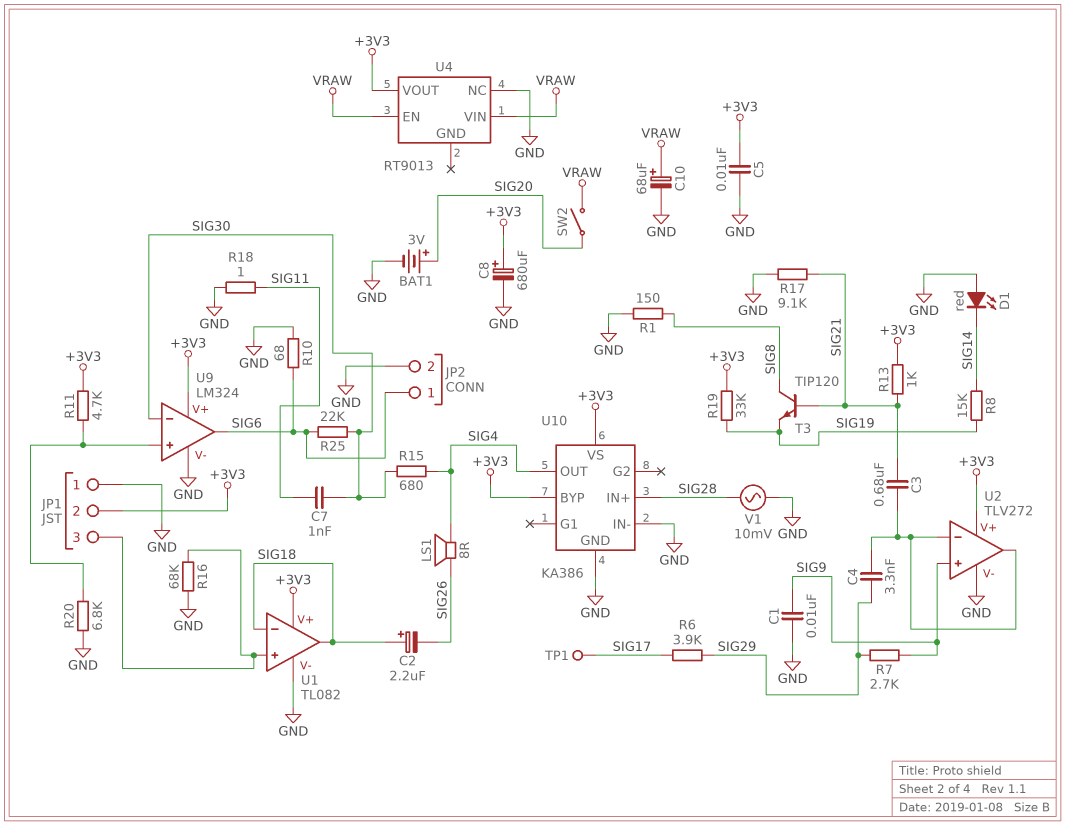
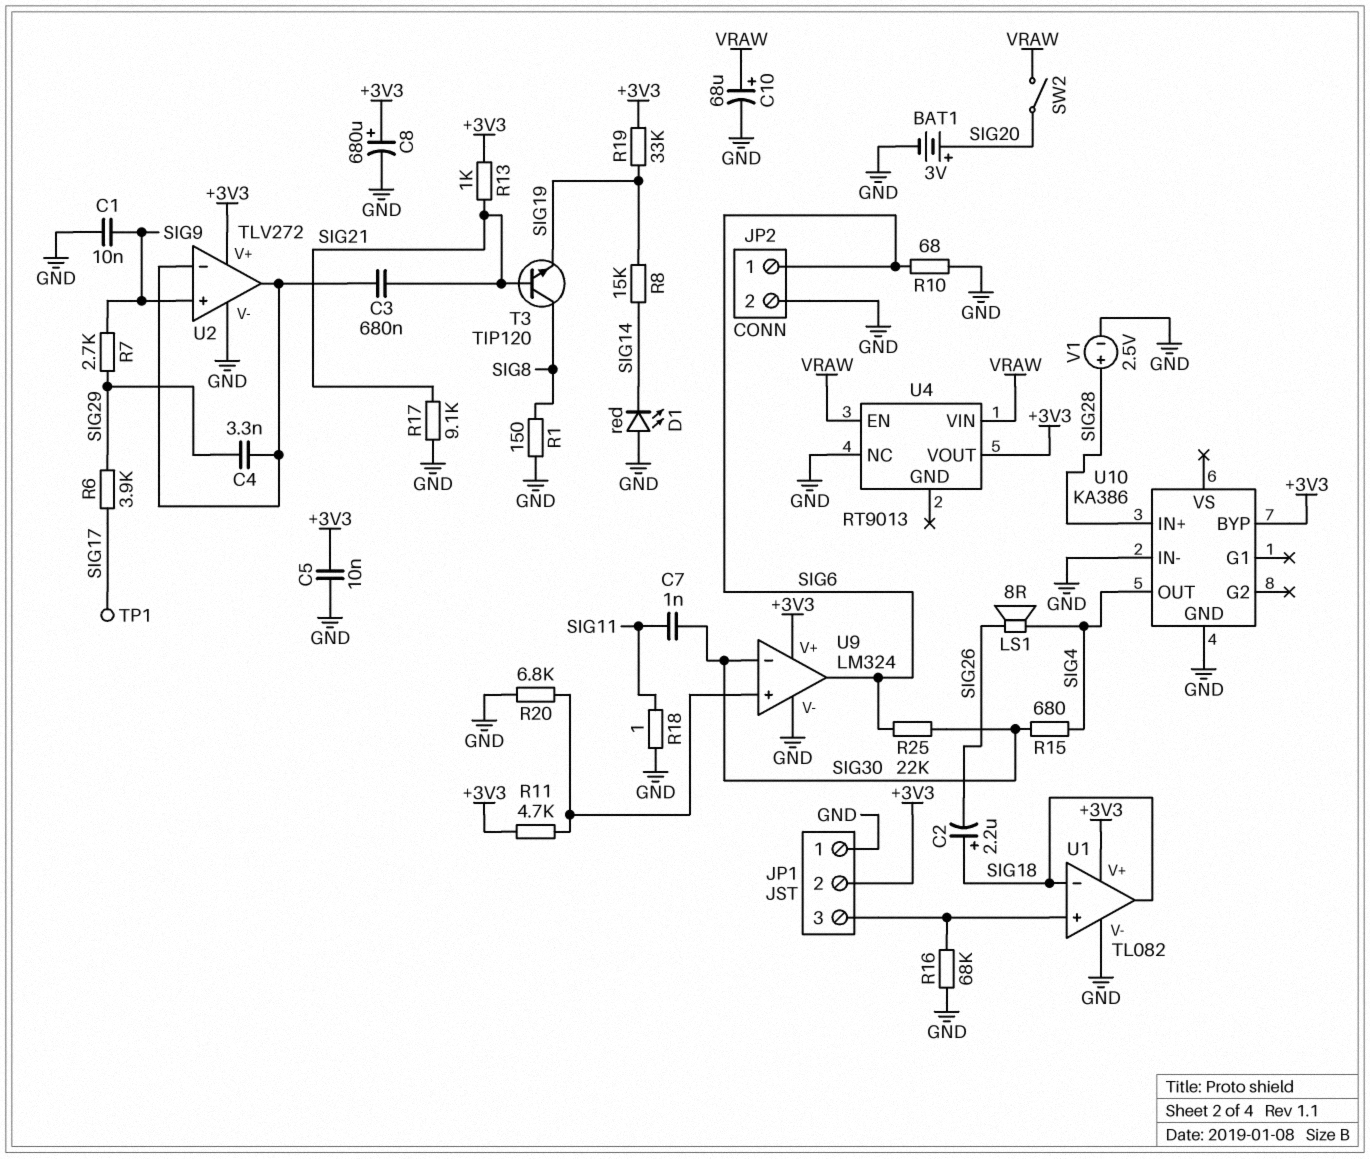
U10 pin VS: +3V3 -> none
V1: AC 10mV (GND, SIG28) -> 2.5V (plus SIG28, minus GND)

